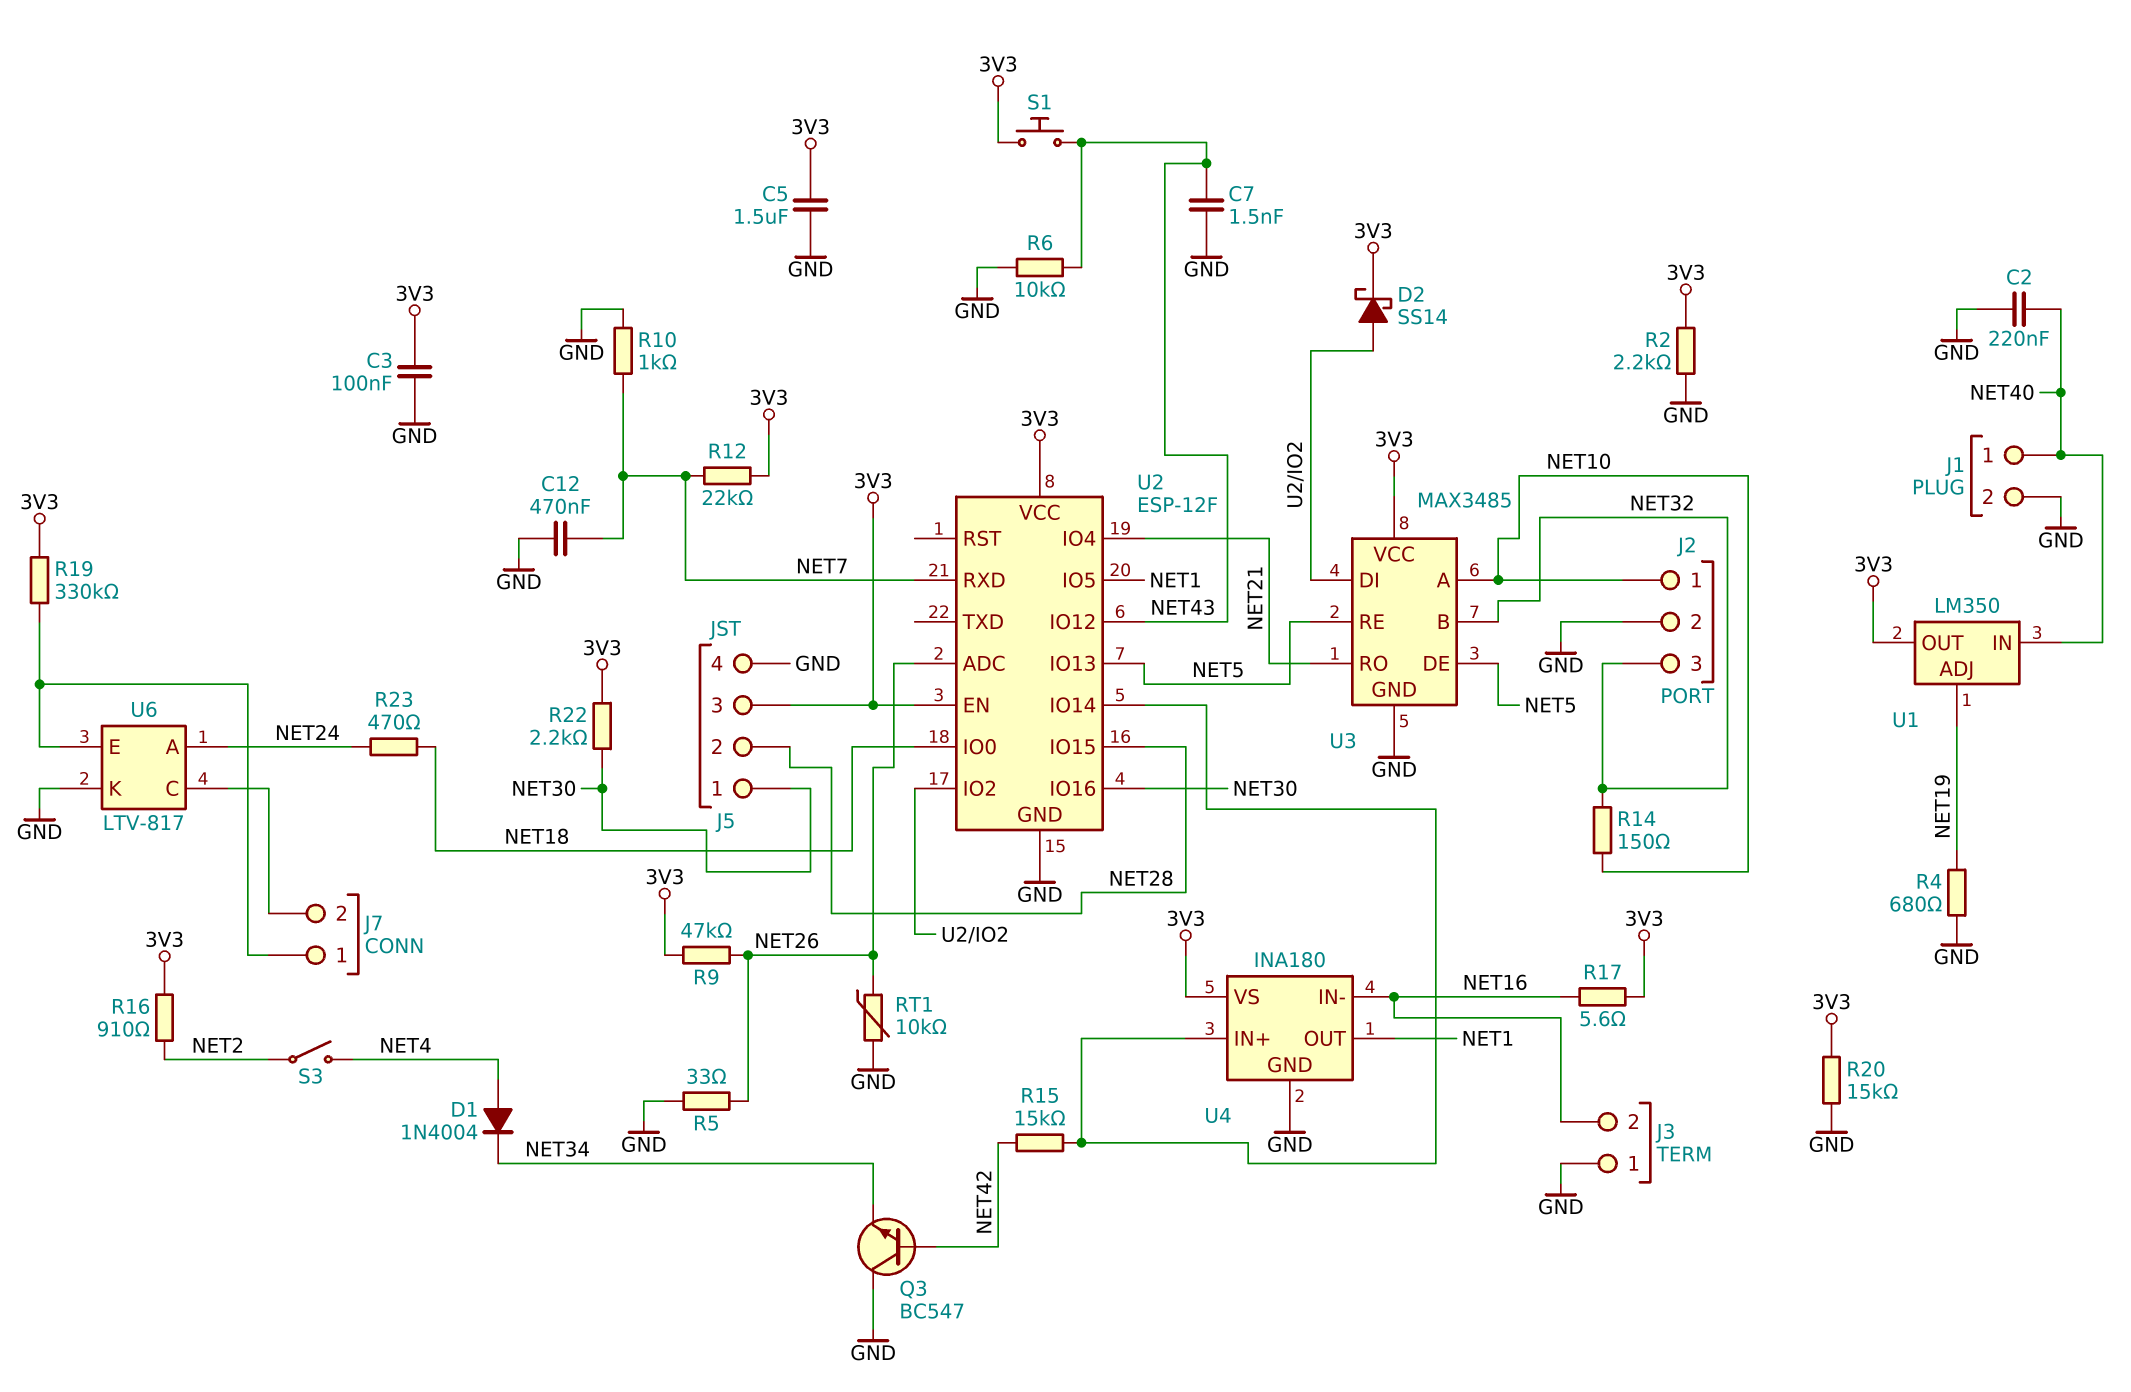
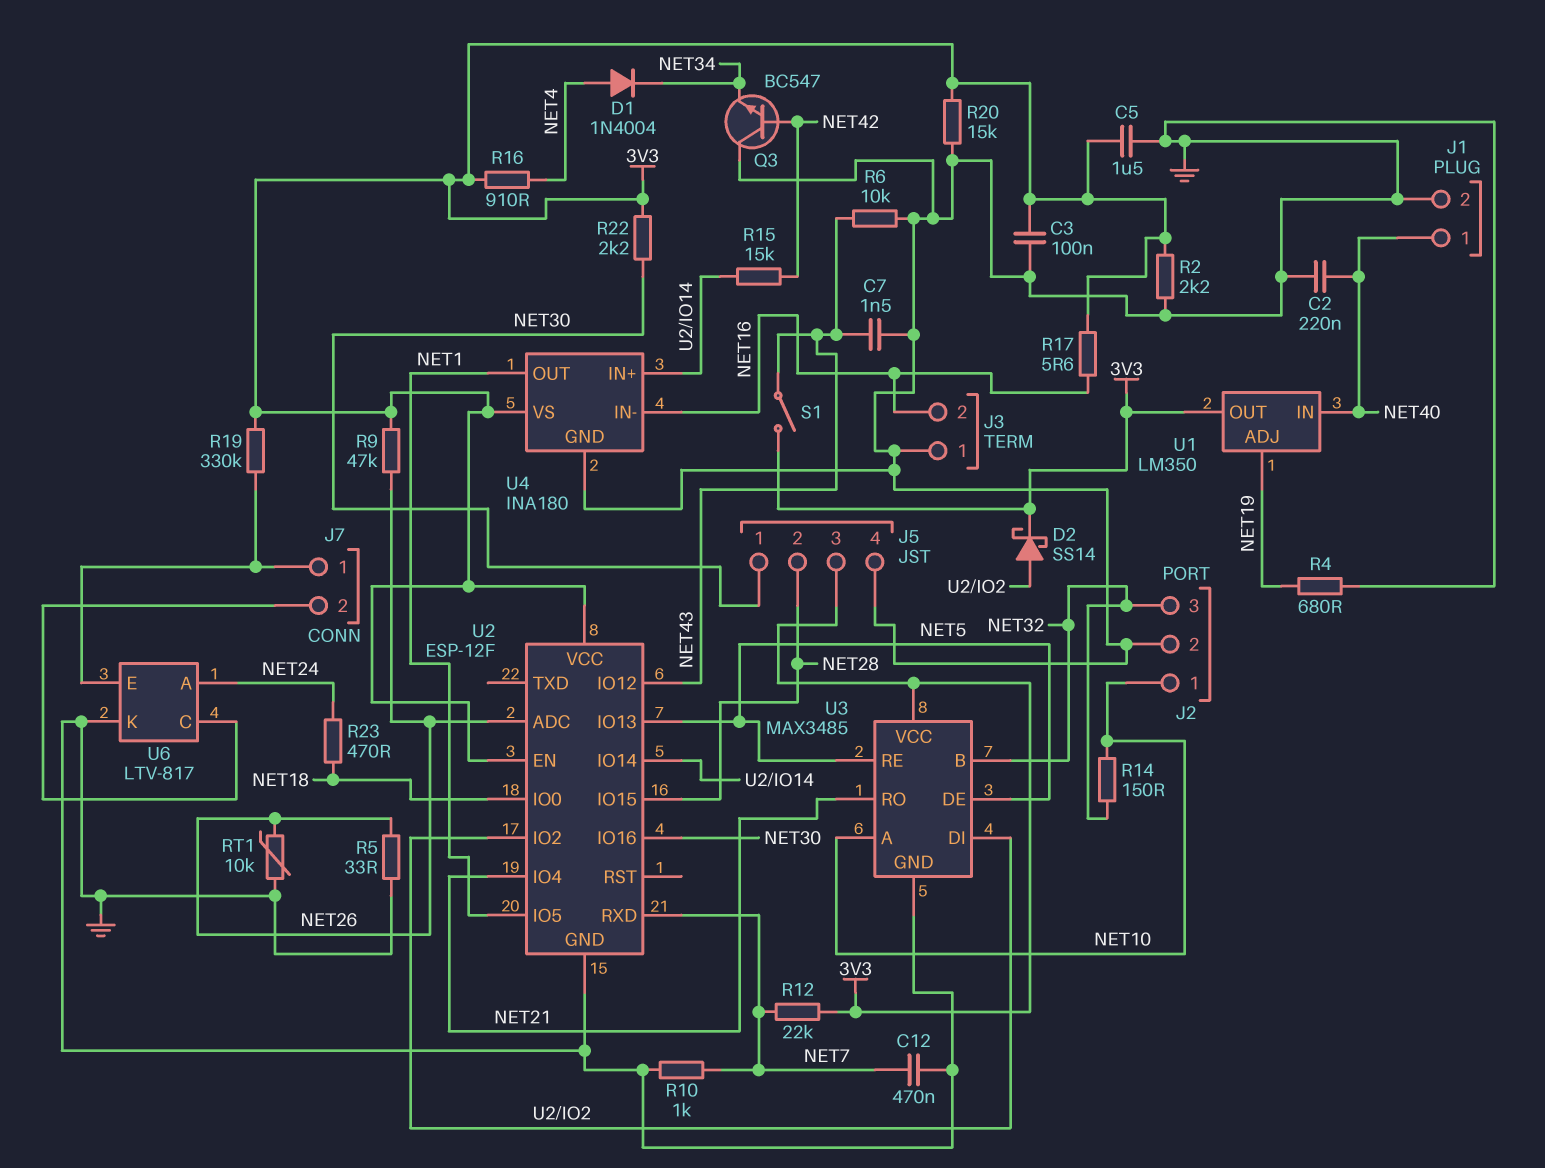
R16: 910 (3V3, NET2) -> 910 (3V3, NET4)
S1: button (3V3, NET43) -> switch (3V3, NET43)
S3: switch (NET2, NET4) -> none

